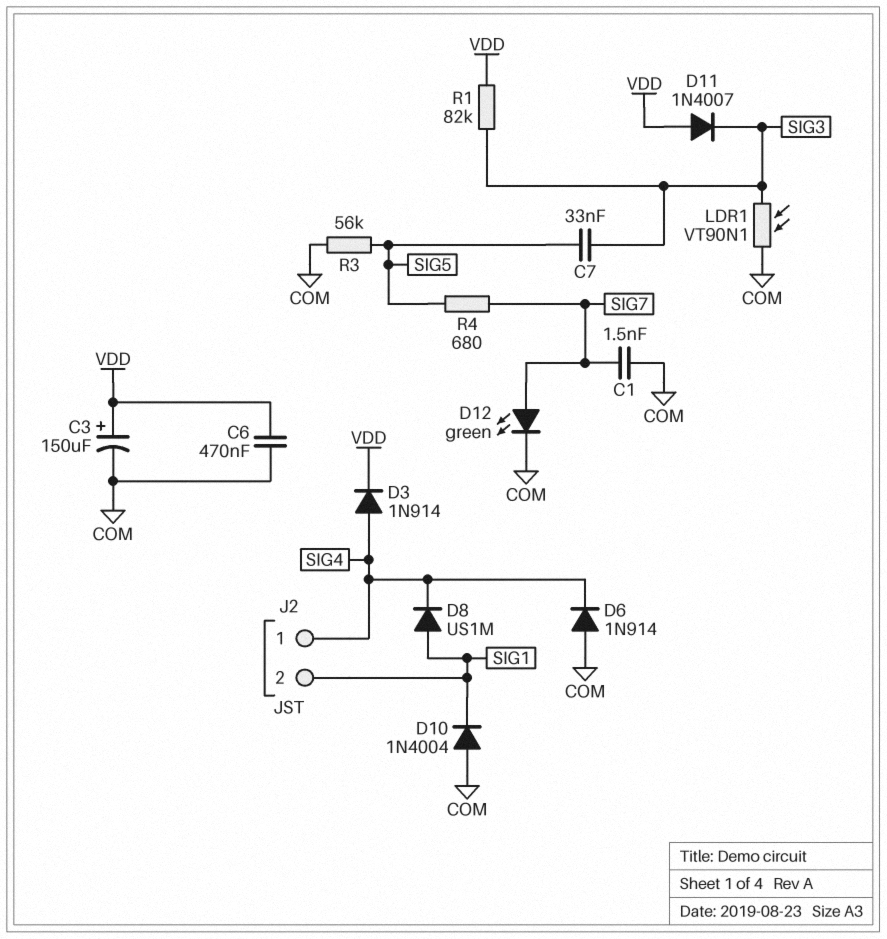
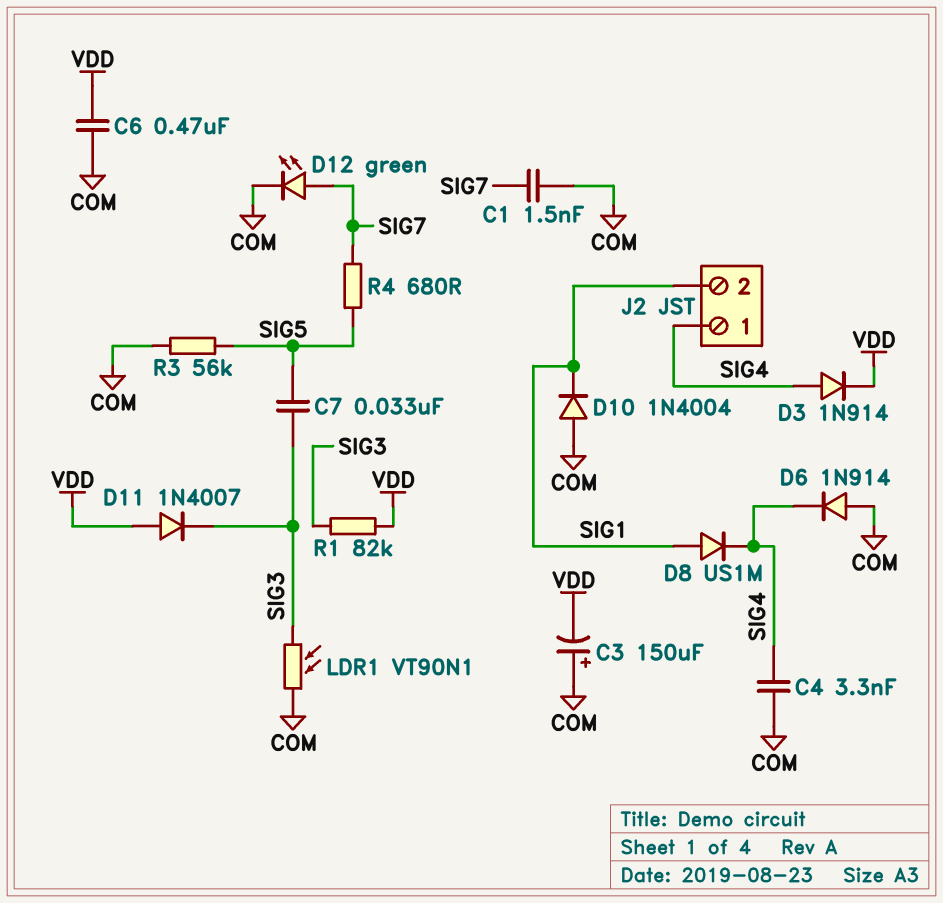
C3: 150uF (plus VDD, minus COM) -> 150uF (plus COM, minus VDD)
C4: none -> 3.3nF (COM, SIG4)

